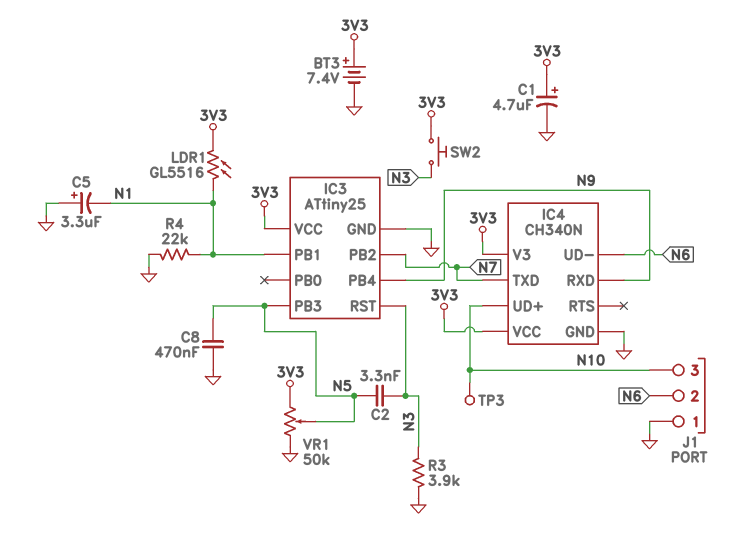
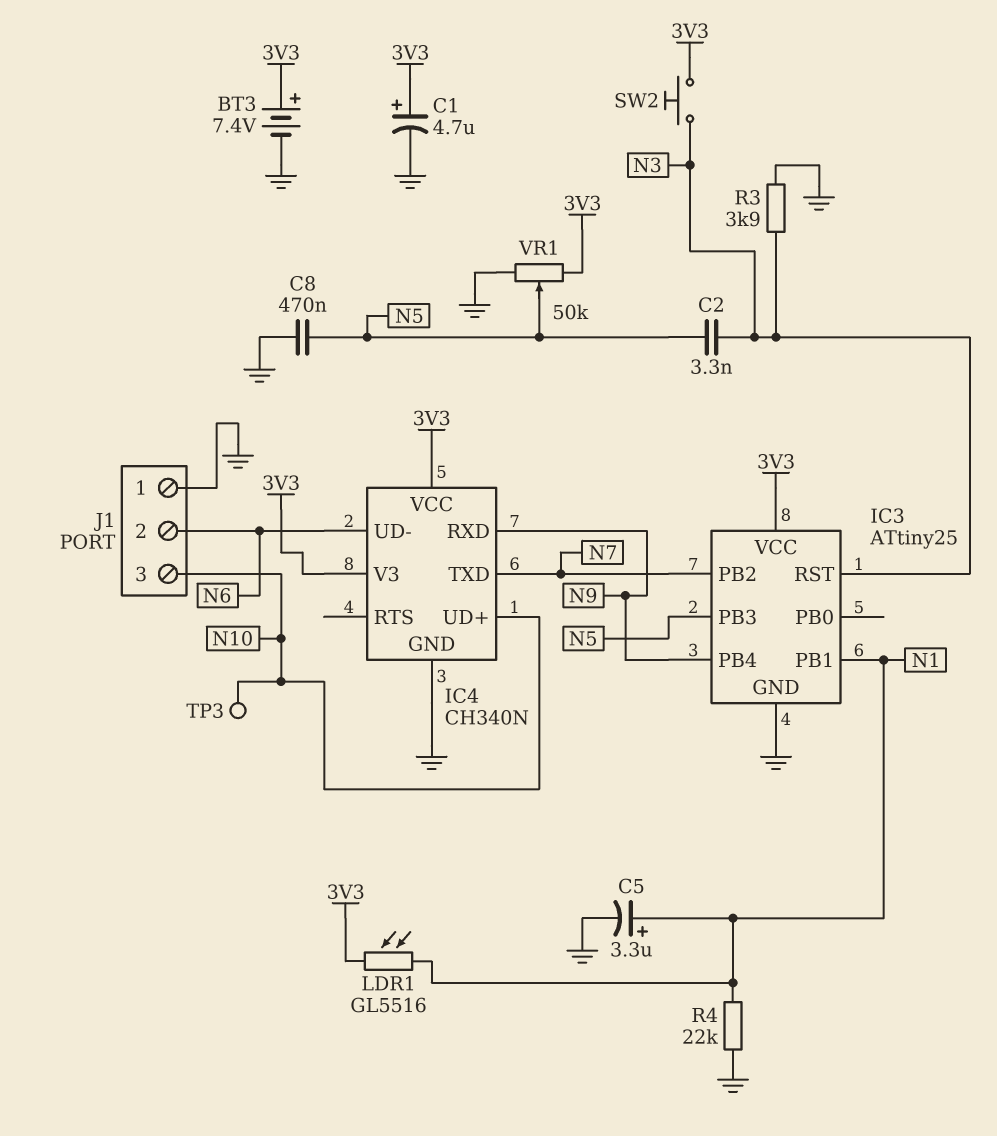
C5: 3.3uF (plus GND, minus N1) -> 3.3uF (plus N1, minus GND)

